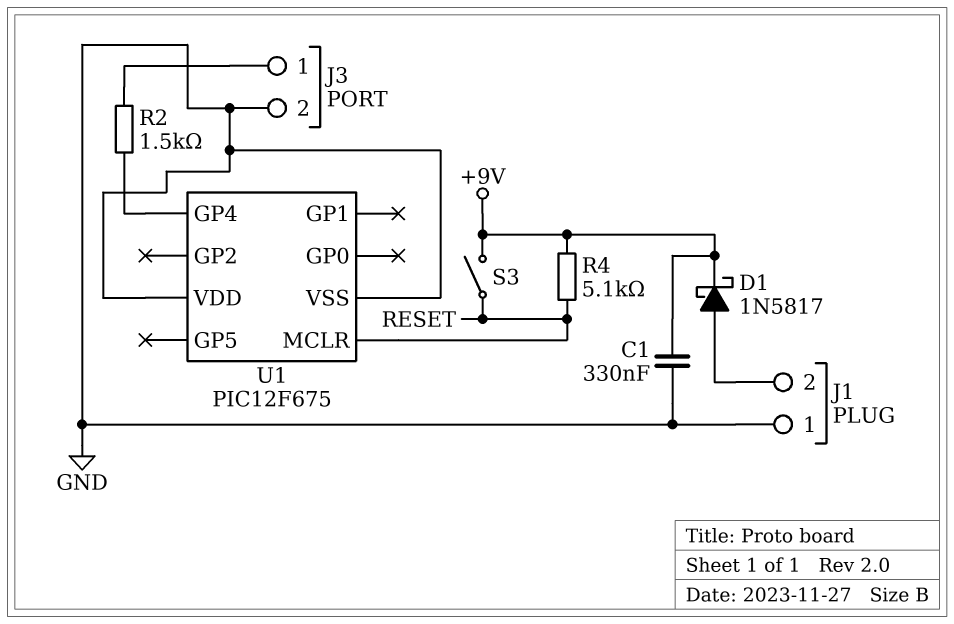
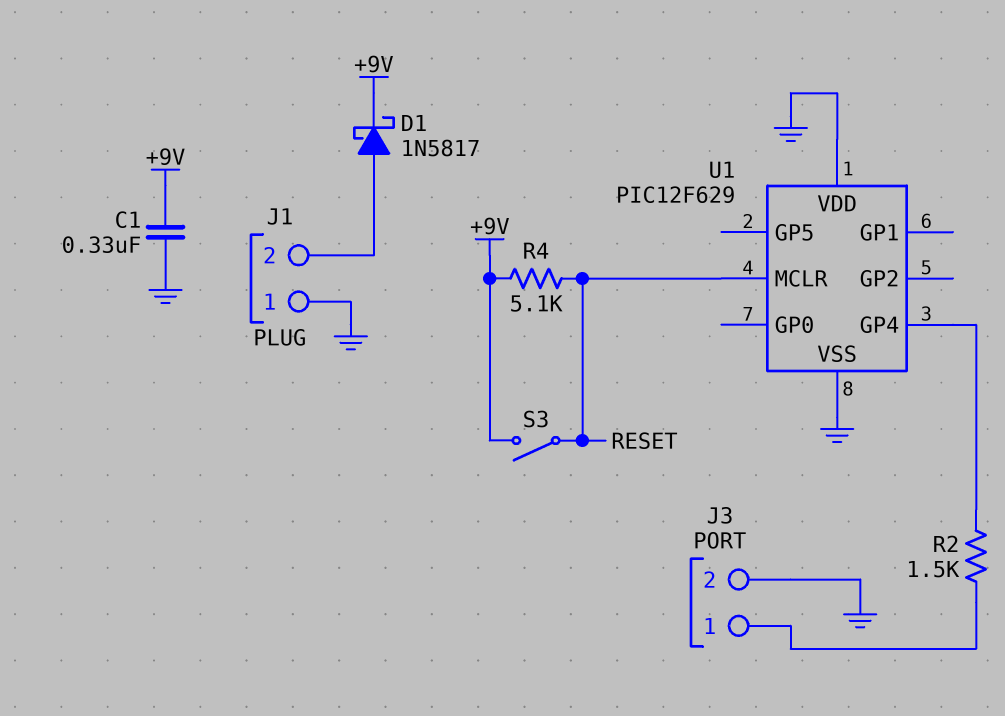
U1: PIC12F675 -> PIC12F629

